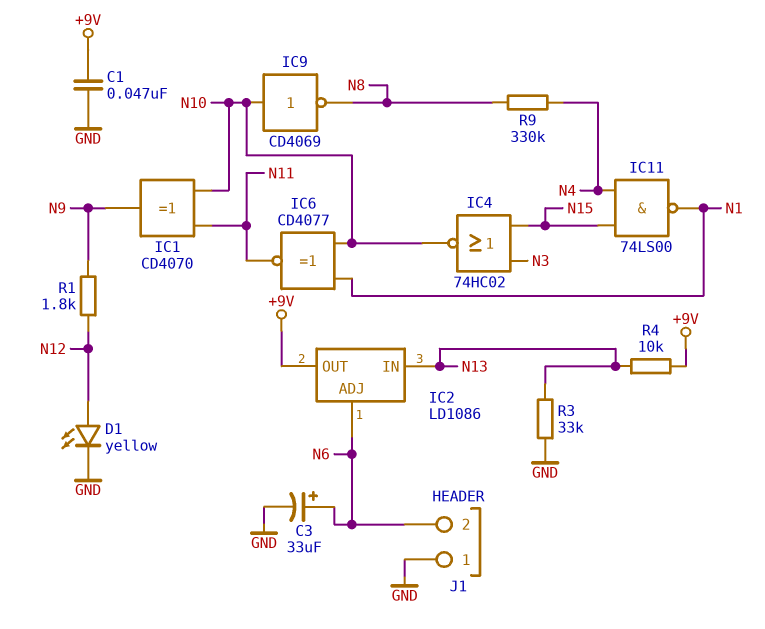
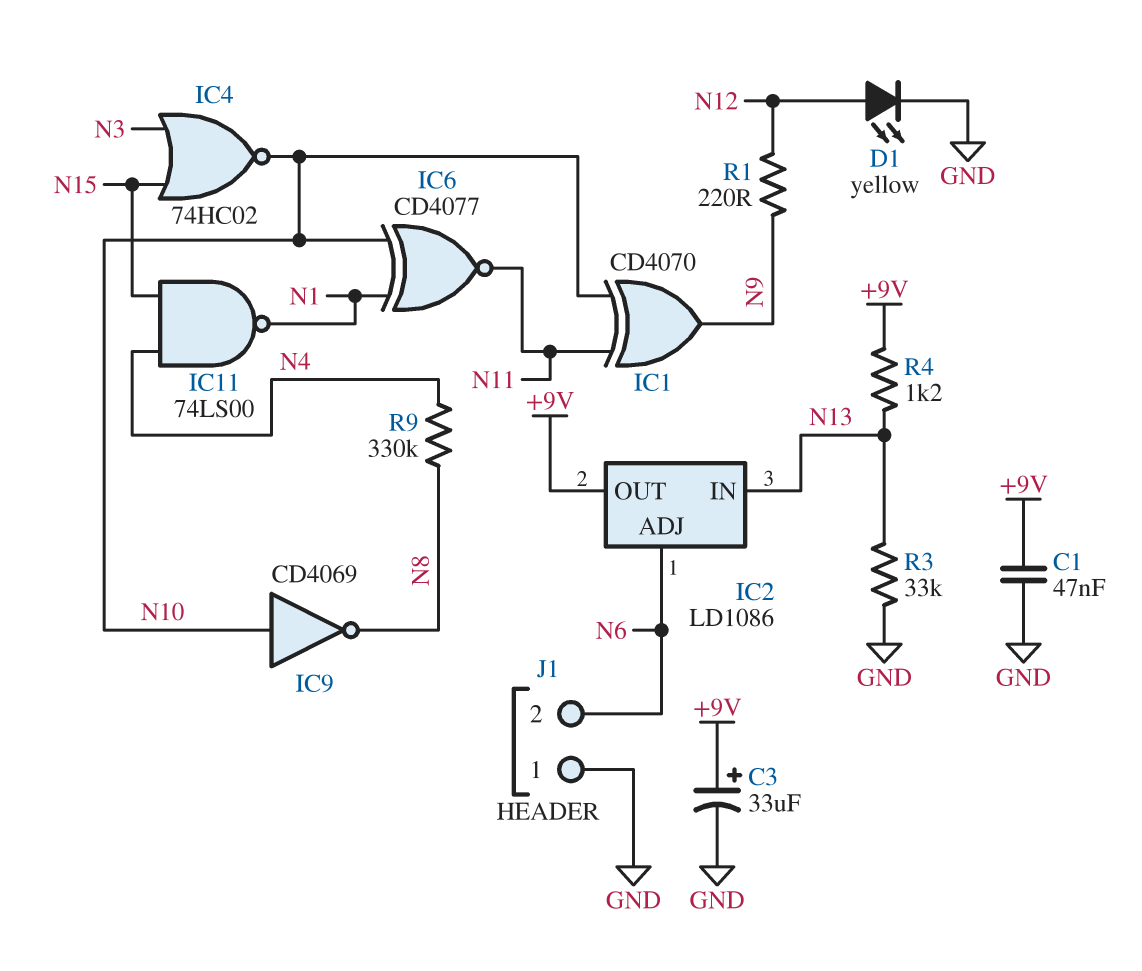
C3: 33uF (plus N6, minus GND) -> 33uF (plus +9V, minus GND)
R1: 1.8k (N9, N12) -> 220 (N9, N12)
R4: 10k (+9V, N13) -> 1.2k (+9V, N13)

